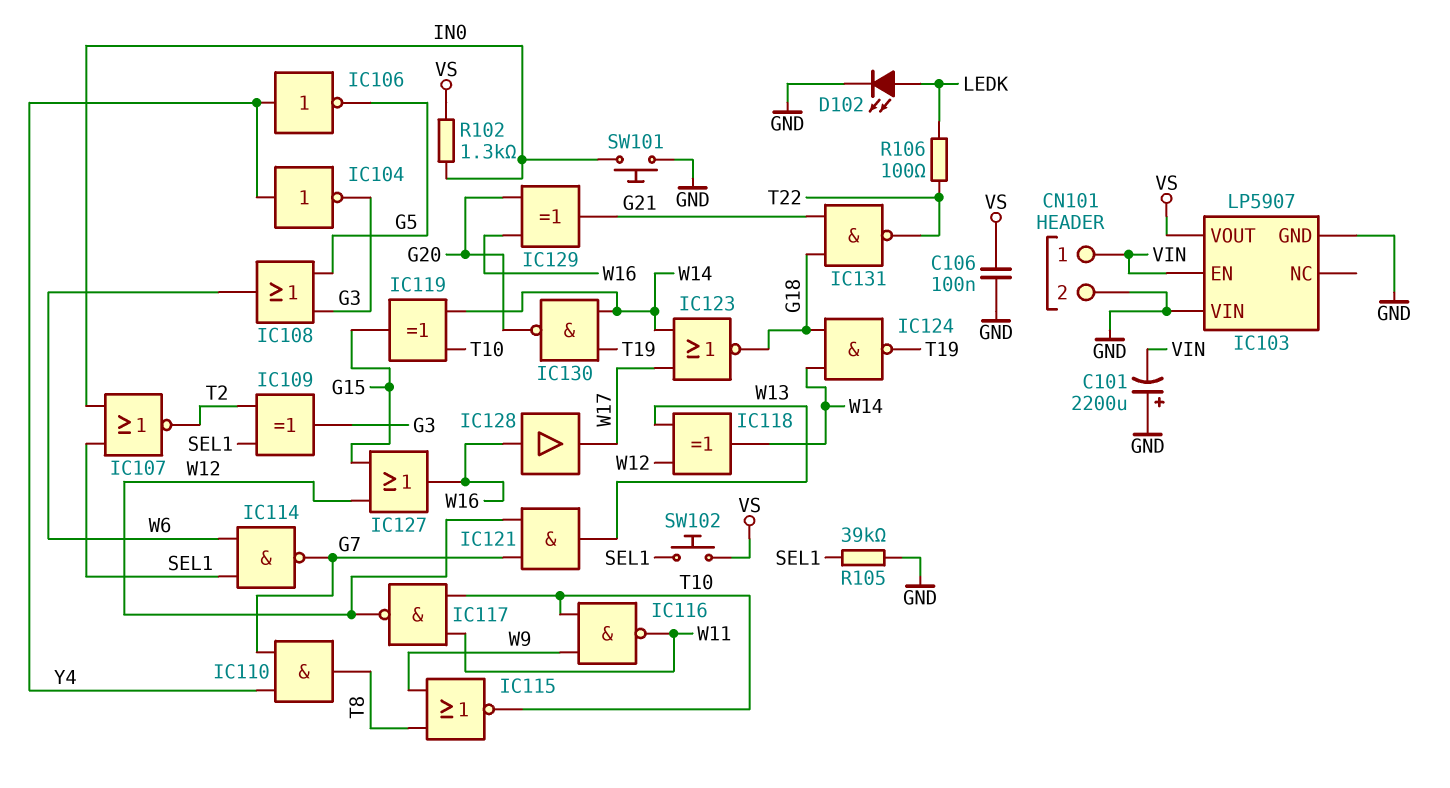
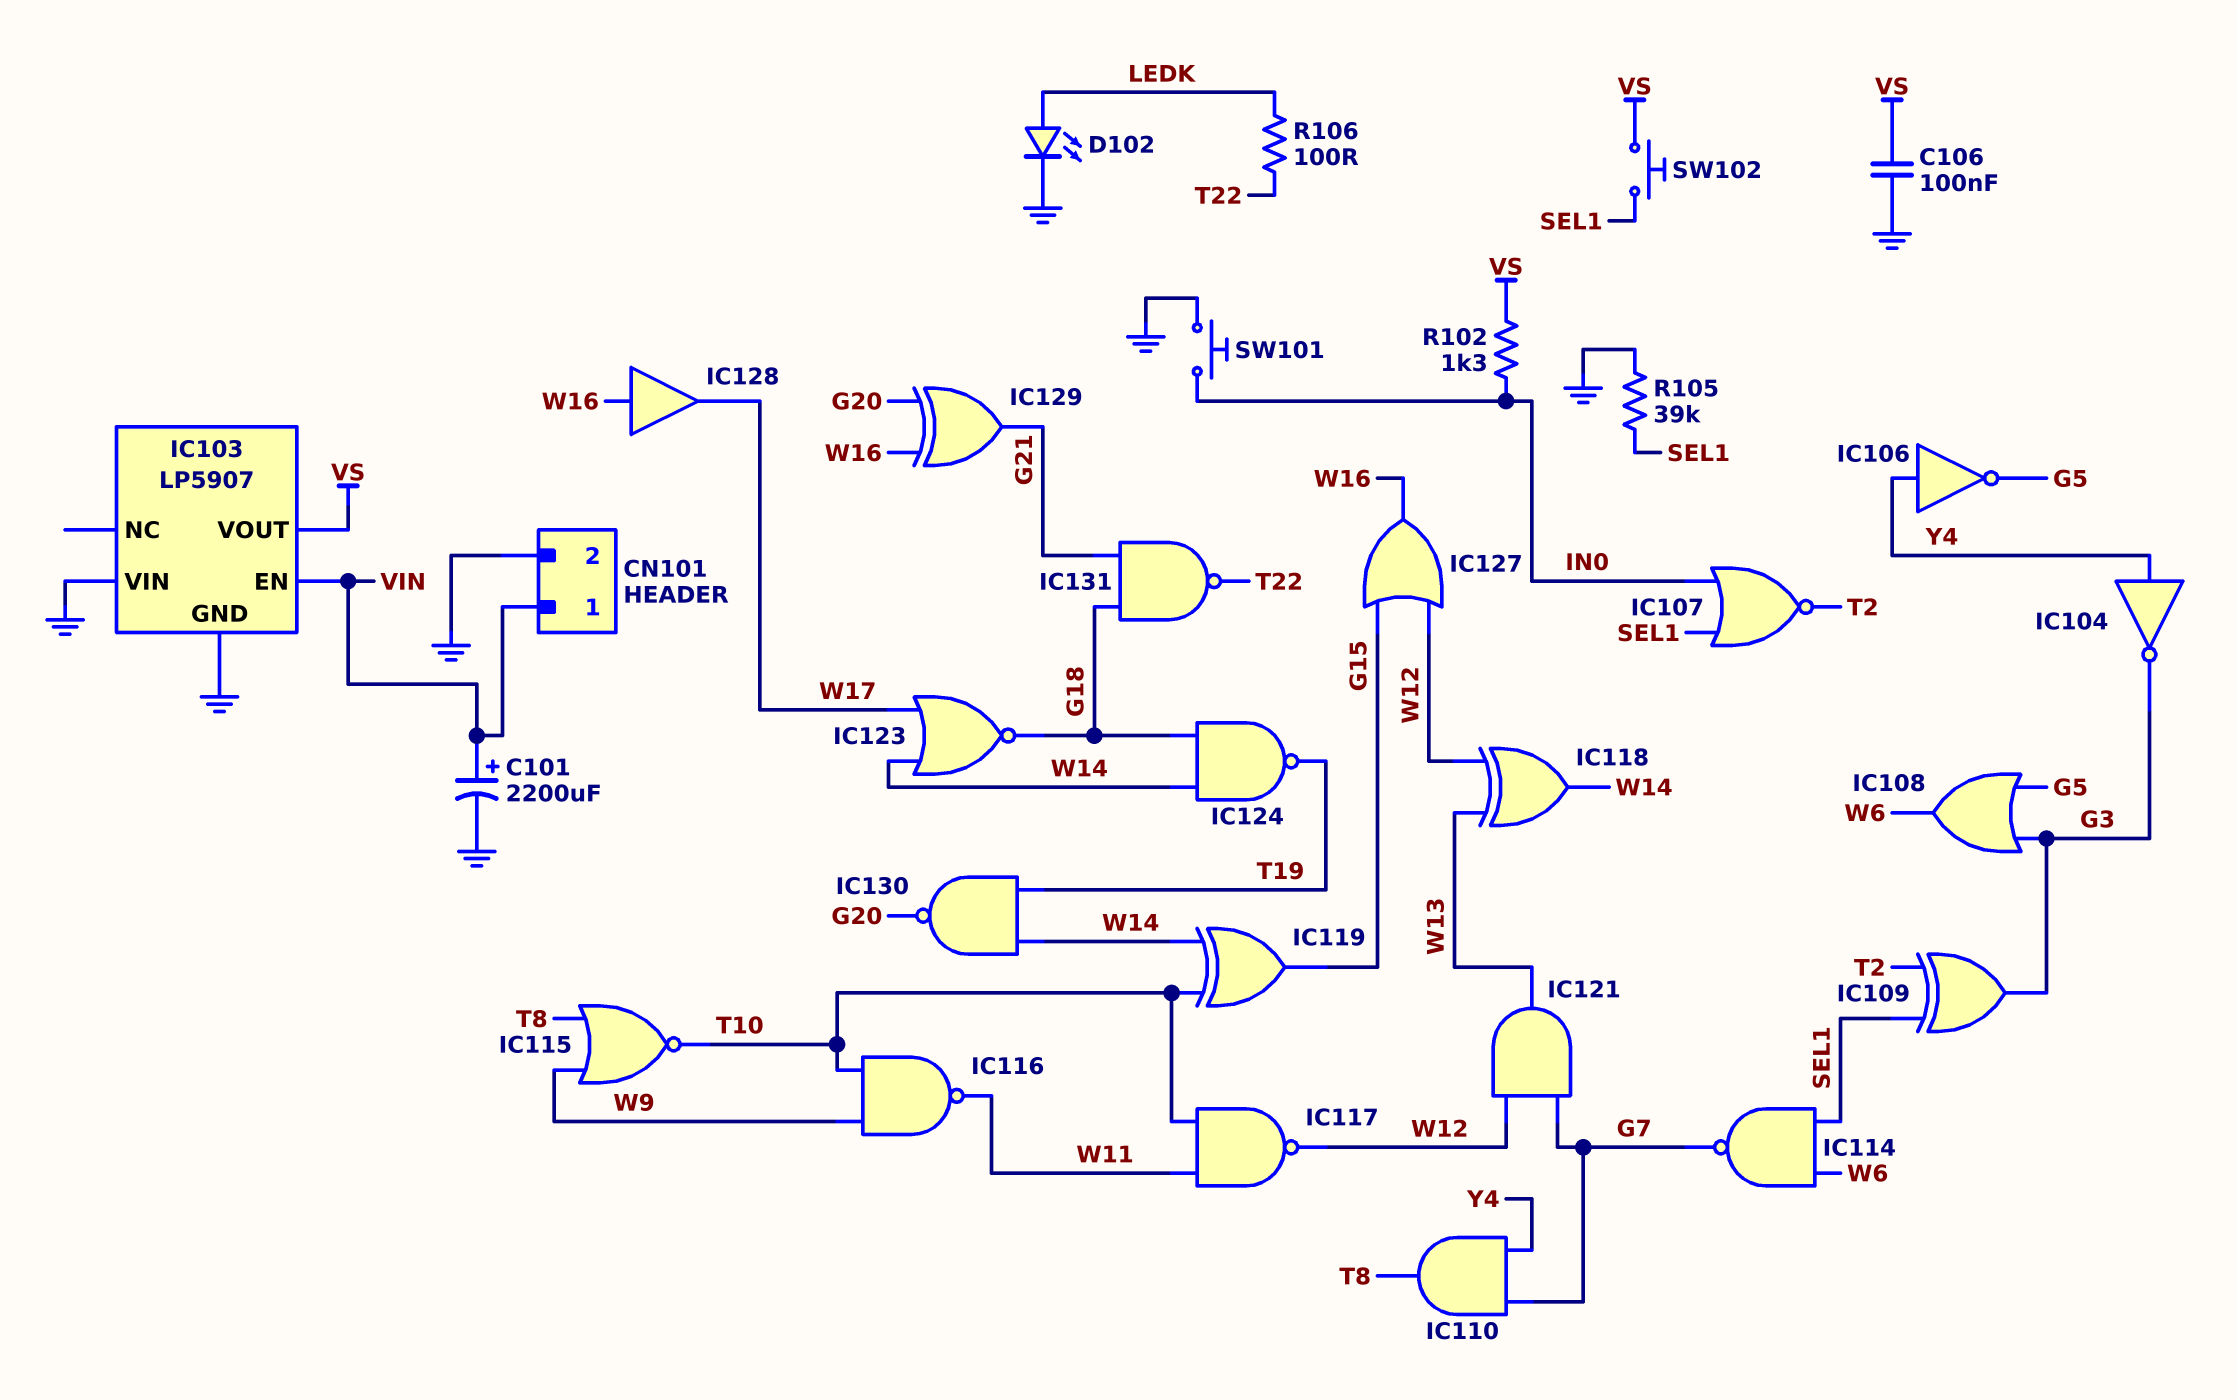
C101: 2200uF (plus GND, minus VIN) -> 2200uF (plus VIN, minus GND)

